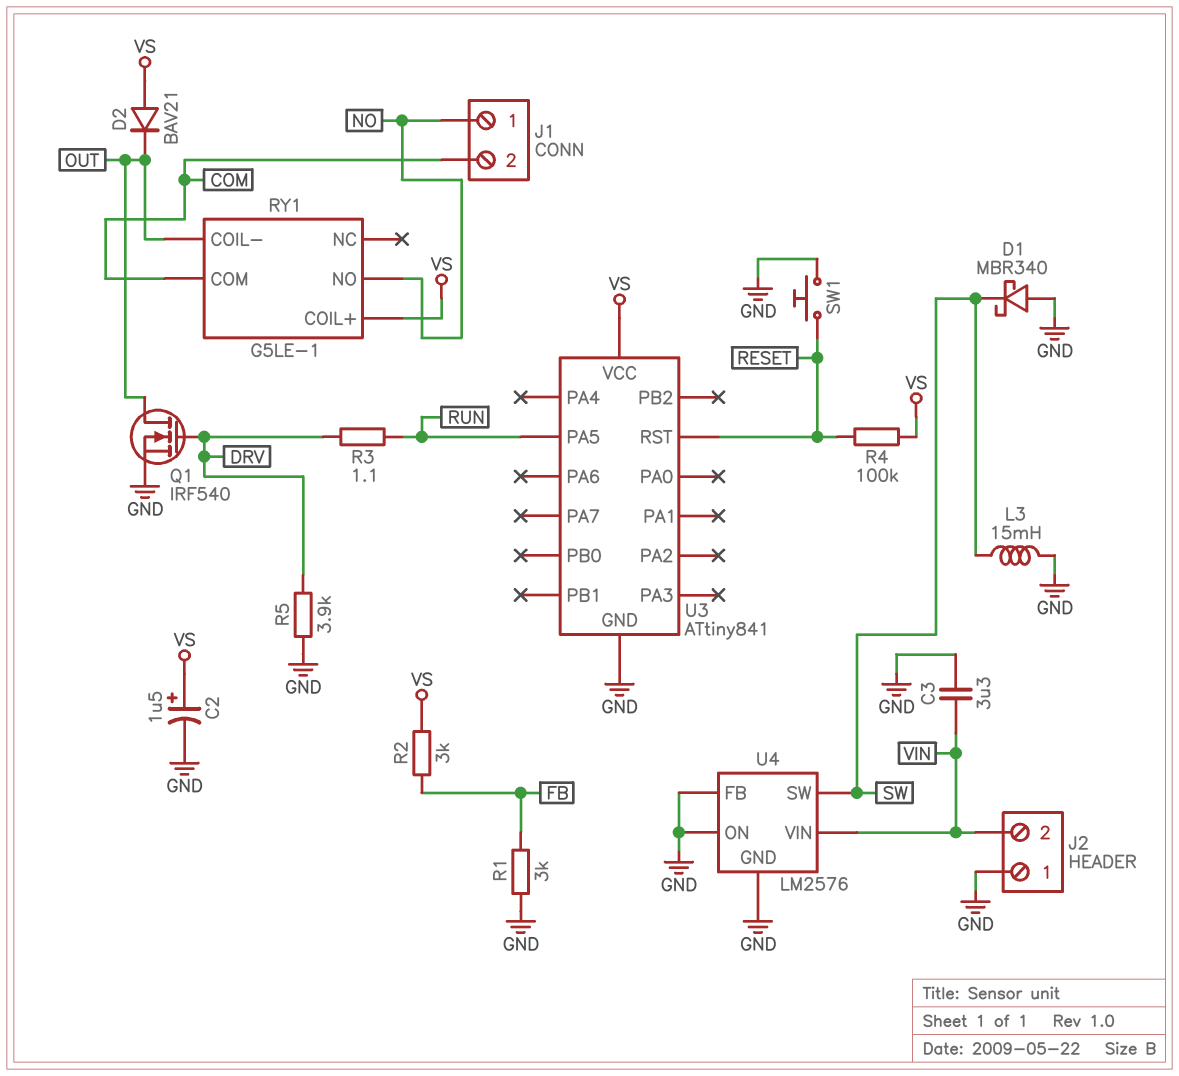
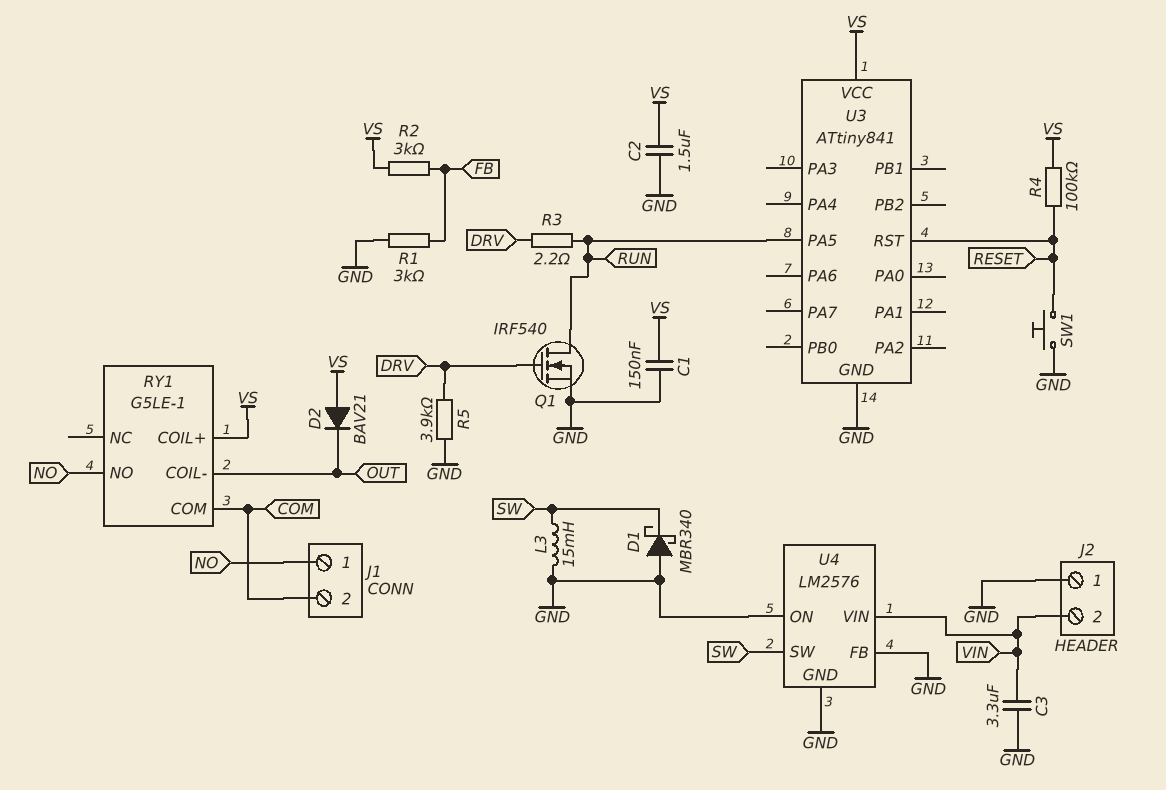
C1: none -> 150nF (GND, VS)
C2: 1.5uF (plus VS, minus GND) -> 1.5uF (GND, VS)
Q1: NMOS IRF540 (G DRV, D OUT, S GND) -> NMOS IRF540 (G DRV, D RUN, S GND)
R3: 1.1 (DRV, RUN) -> 2.2 (DRV, RUN)

